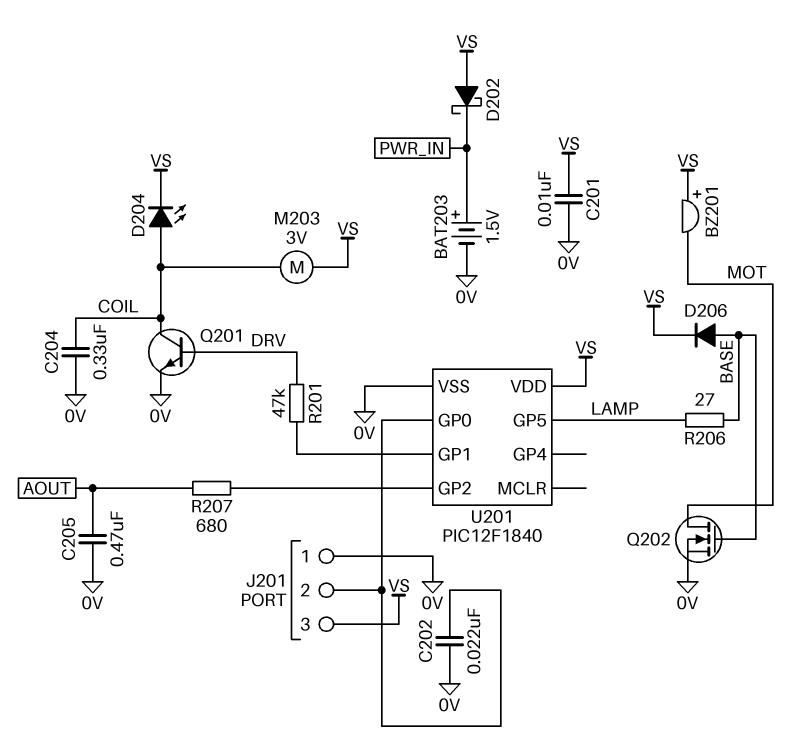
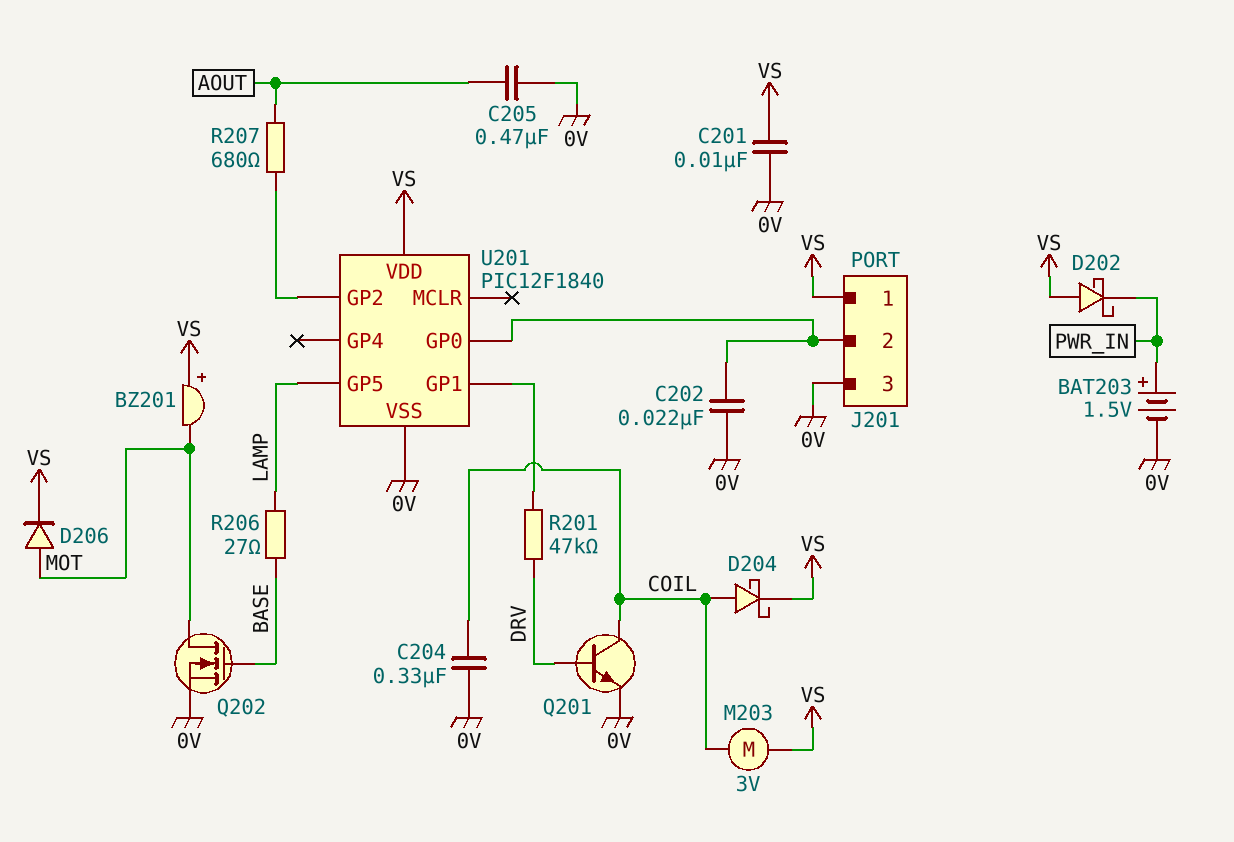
D204: LED (A COIL, K VS) -> schottky (A COIL, K VS)
D206: diode (A BASE, K VS) -> diode (A MOT, K VS)
J201 pin 1: 0V -> VS
J201 pin 3: VS -> 0V

